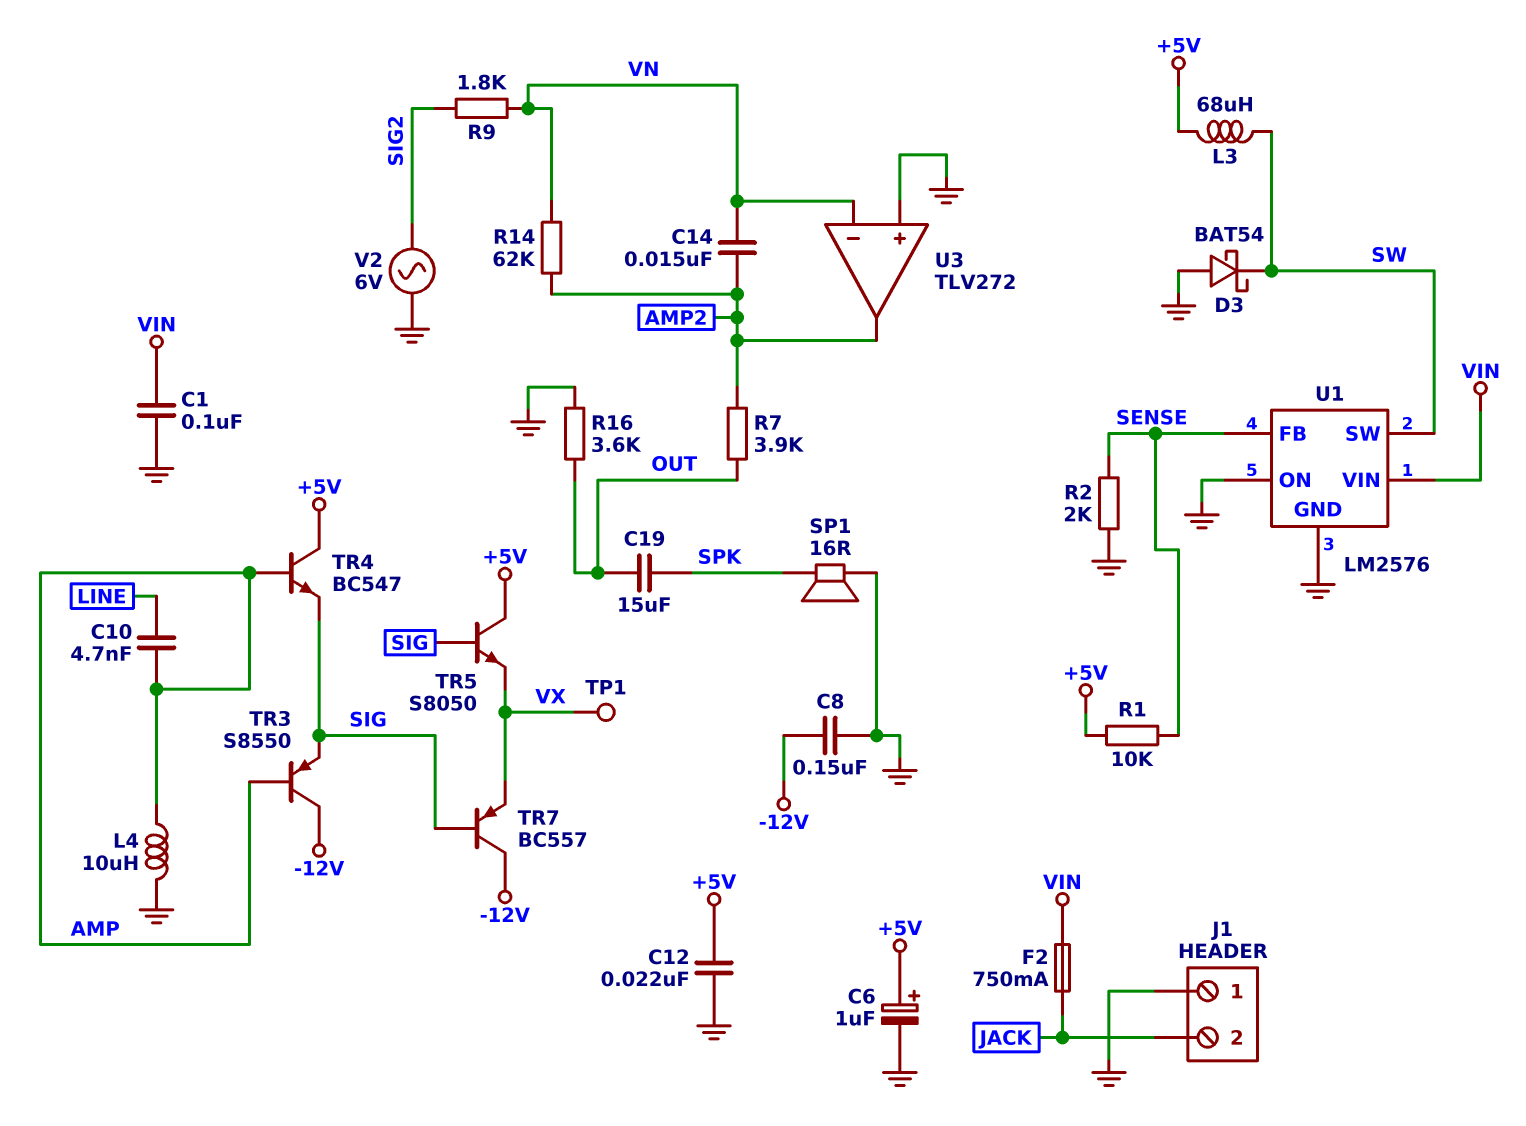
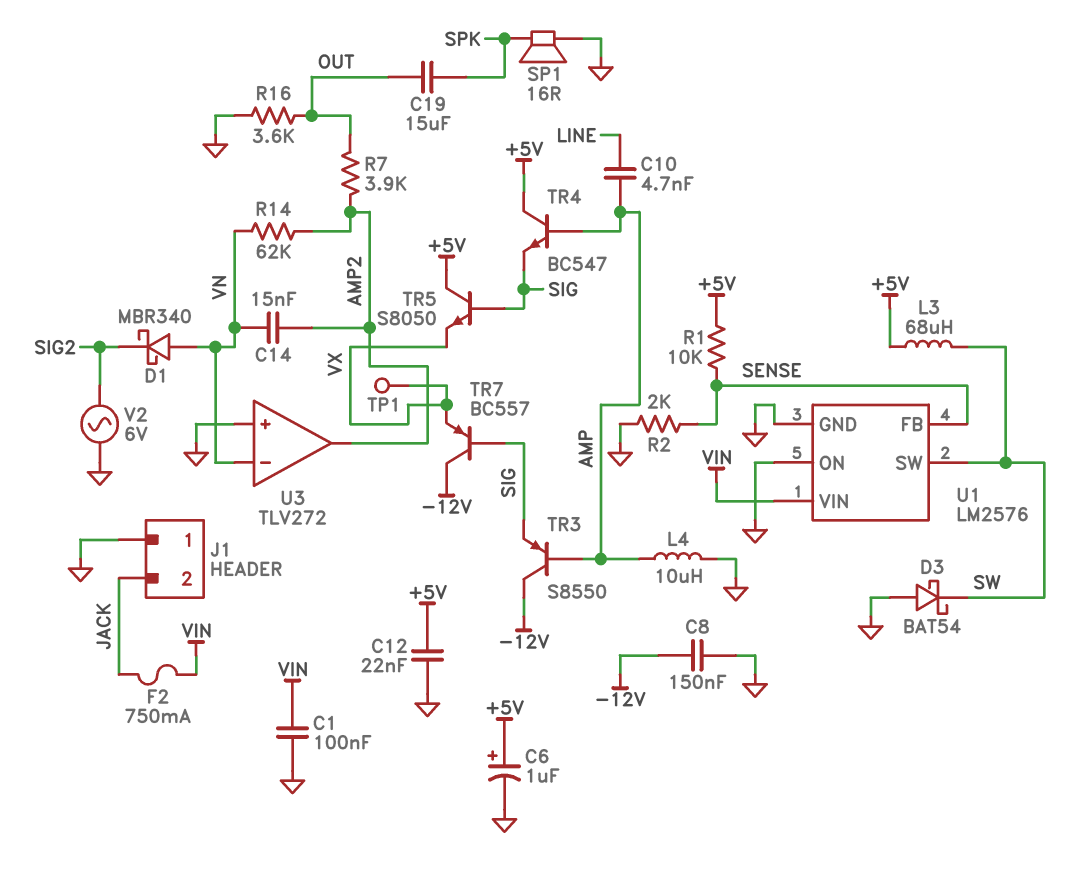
D1: none -> schottky MBR340 (A VN, K SIG2)
R9: 1.8k (SIG2, VN) -> none

